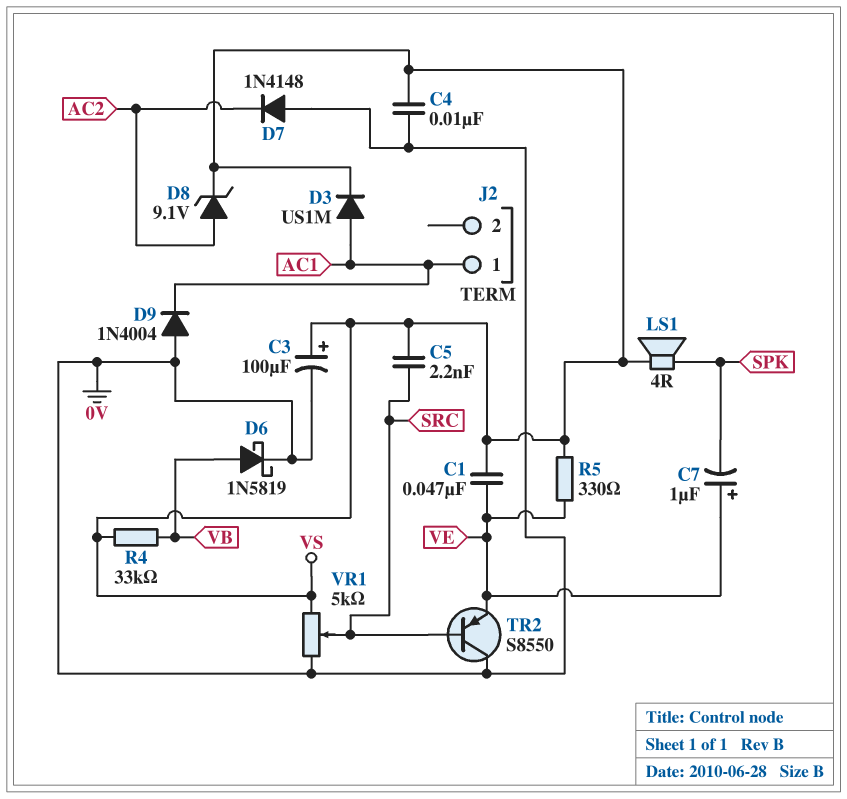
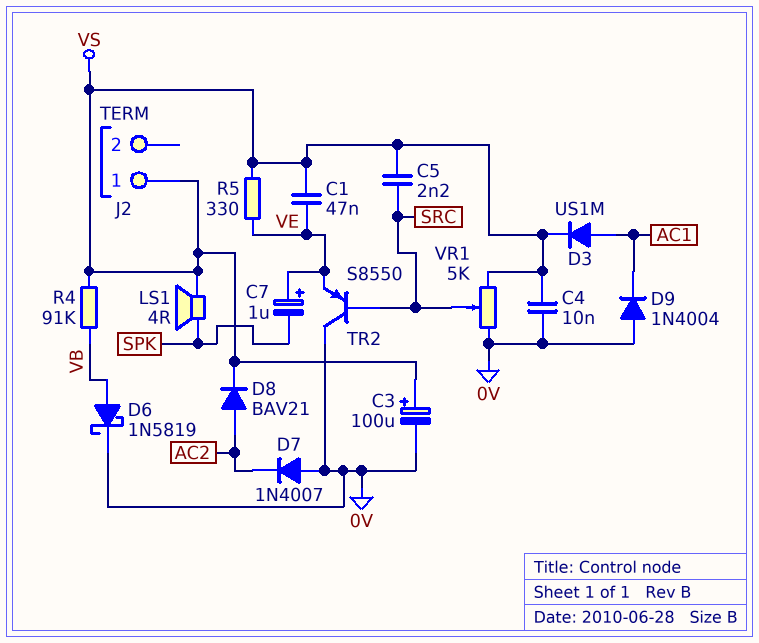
D7: diode 1N4148 (A 0V, K AC2) -> diode 1N4007 (A 0V, K AC2)
D8: zener 9.1V (A AC2, K VS) -> diode BAV21 (A AC2, K VS)
J2 pin 1: AC1 -> VS
R4: 33k (VB, VS) -> 91k (VB, VS)

